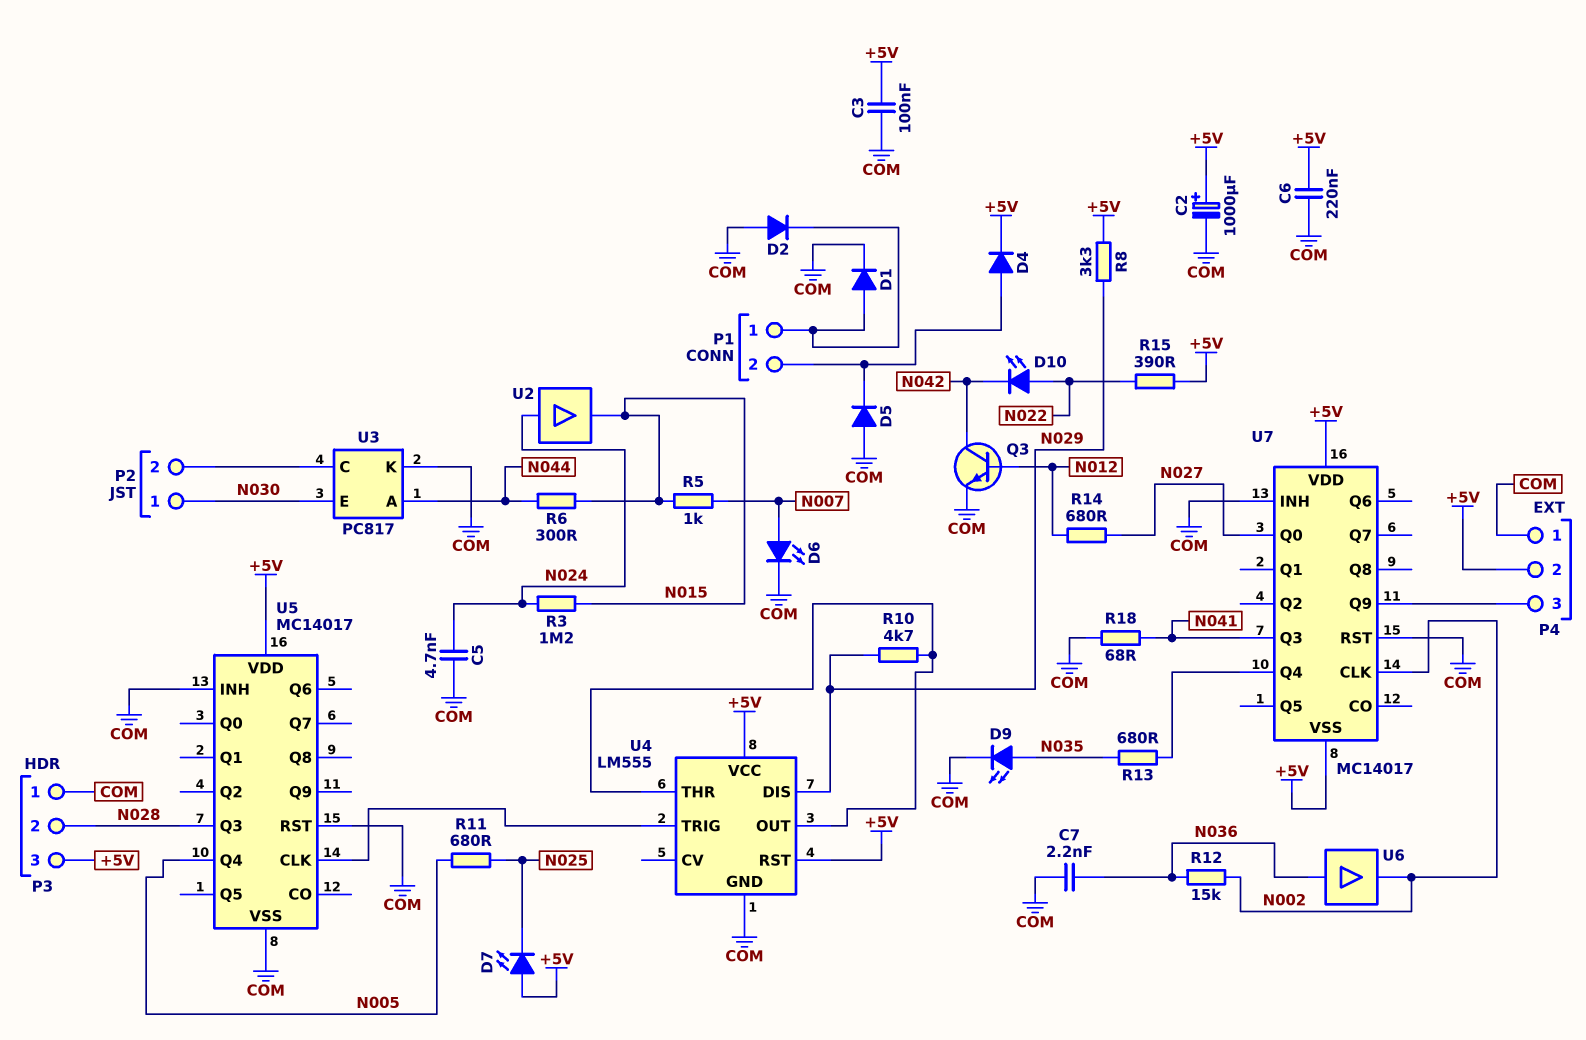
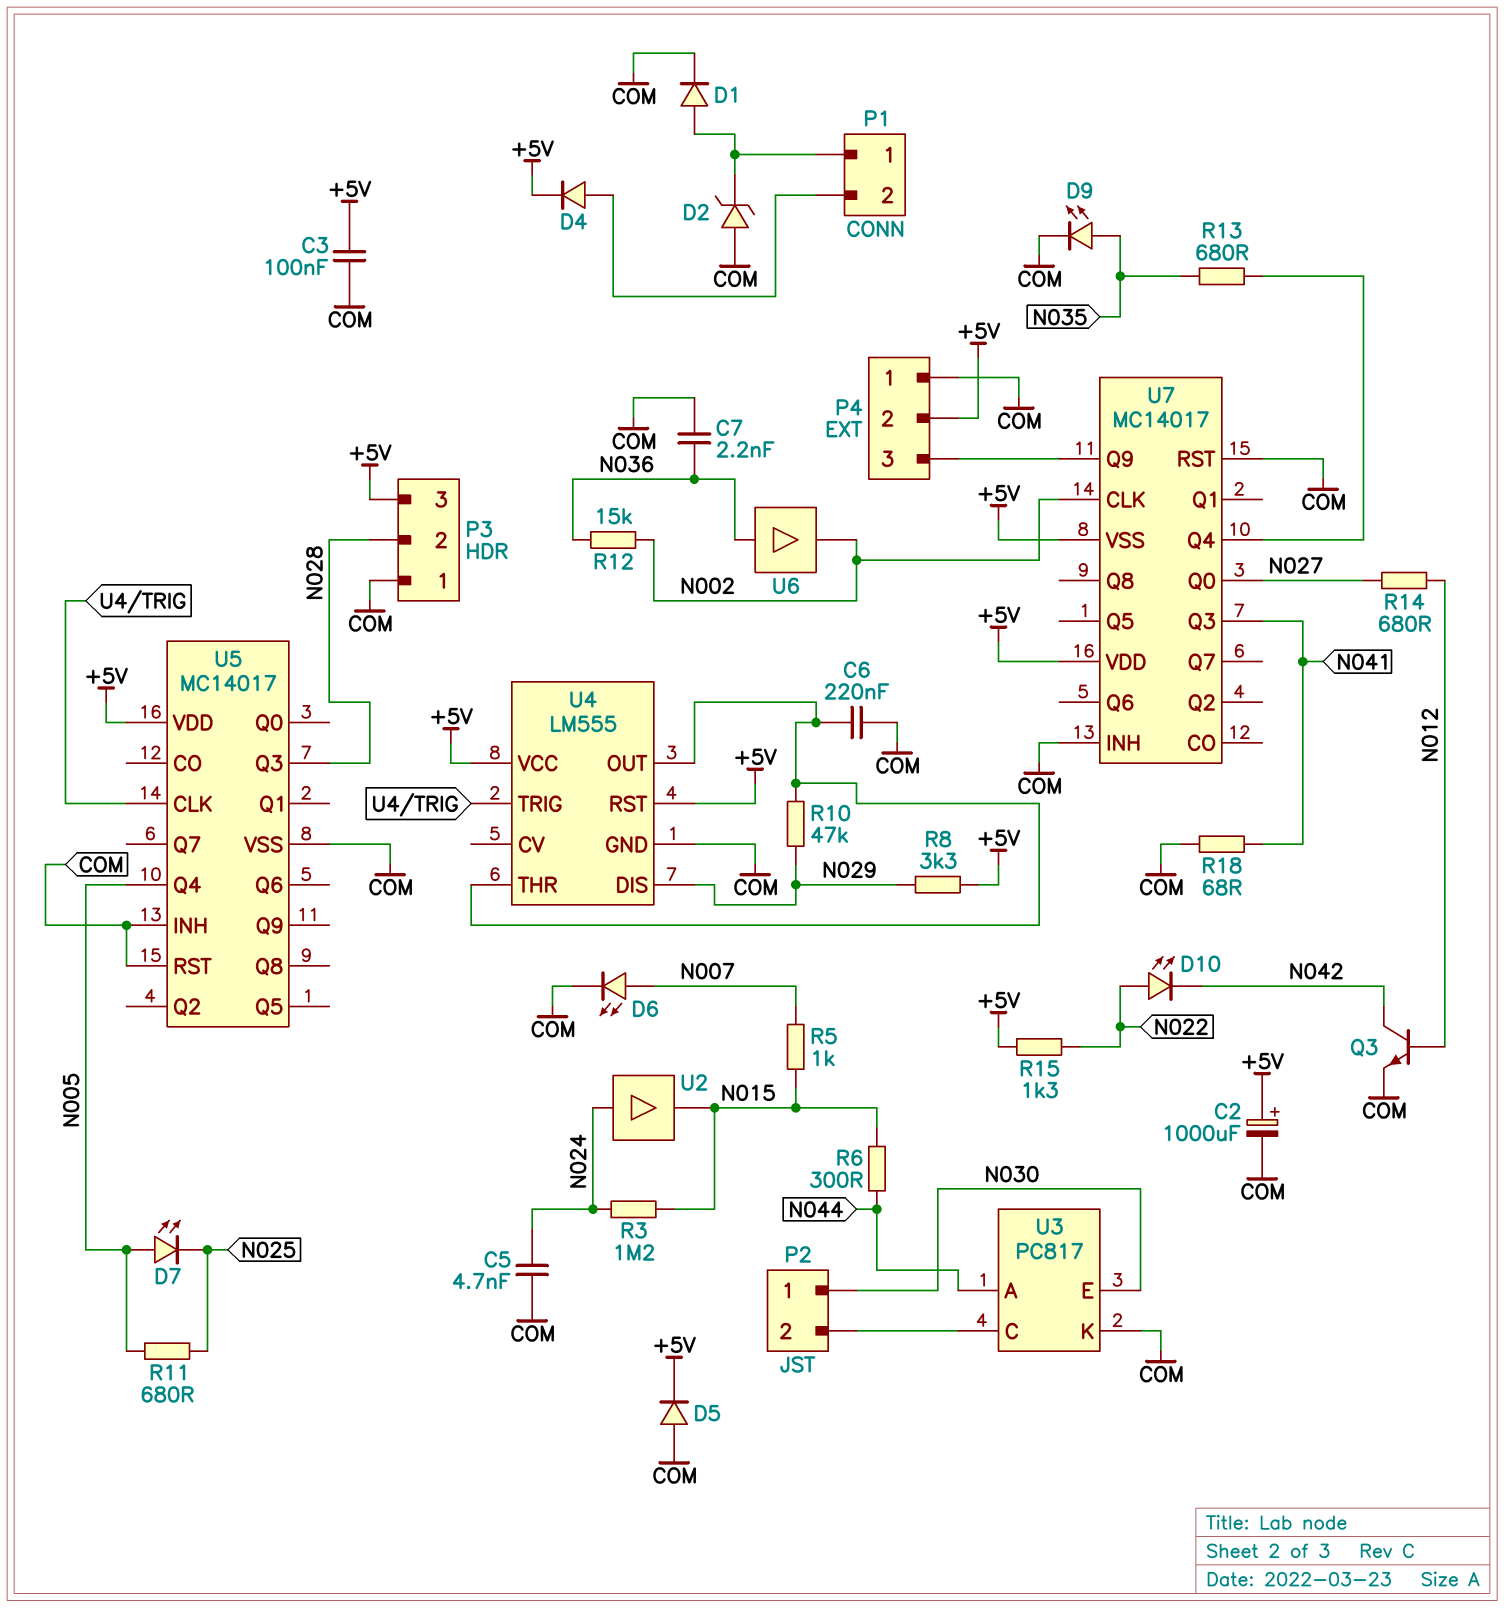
C6: 220nF (+5V, COM) -> 220nF (COM, U4/OUT)
D2: diode (A COM, K P1/1) -> zener (A COM, K P1/1)
D5: diode (A COM, K P1/2) -> diode (A COM, K +5V)
D7: LED (A +5V, K N025) -> LED (A N005, K N025)
R10: 4.7k (N029, U4/OUT) -> 47k (N029, U4/OUT)
R15: 390 (+5V, N022) -> 1.3k (+5V, N022)

